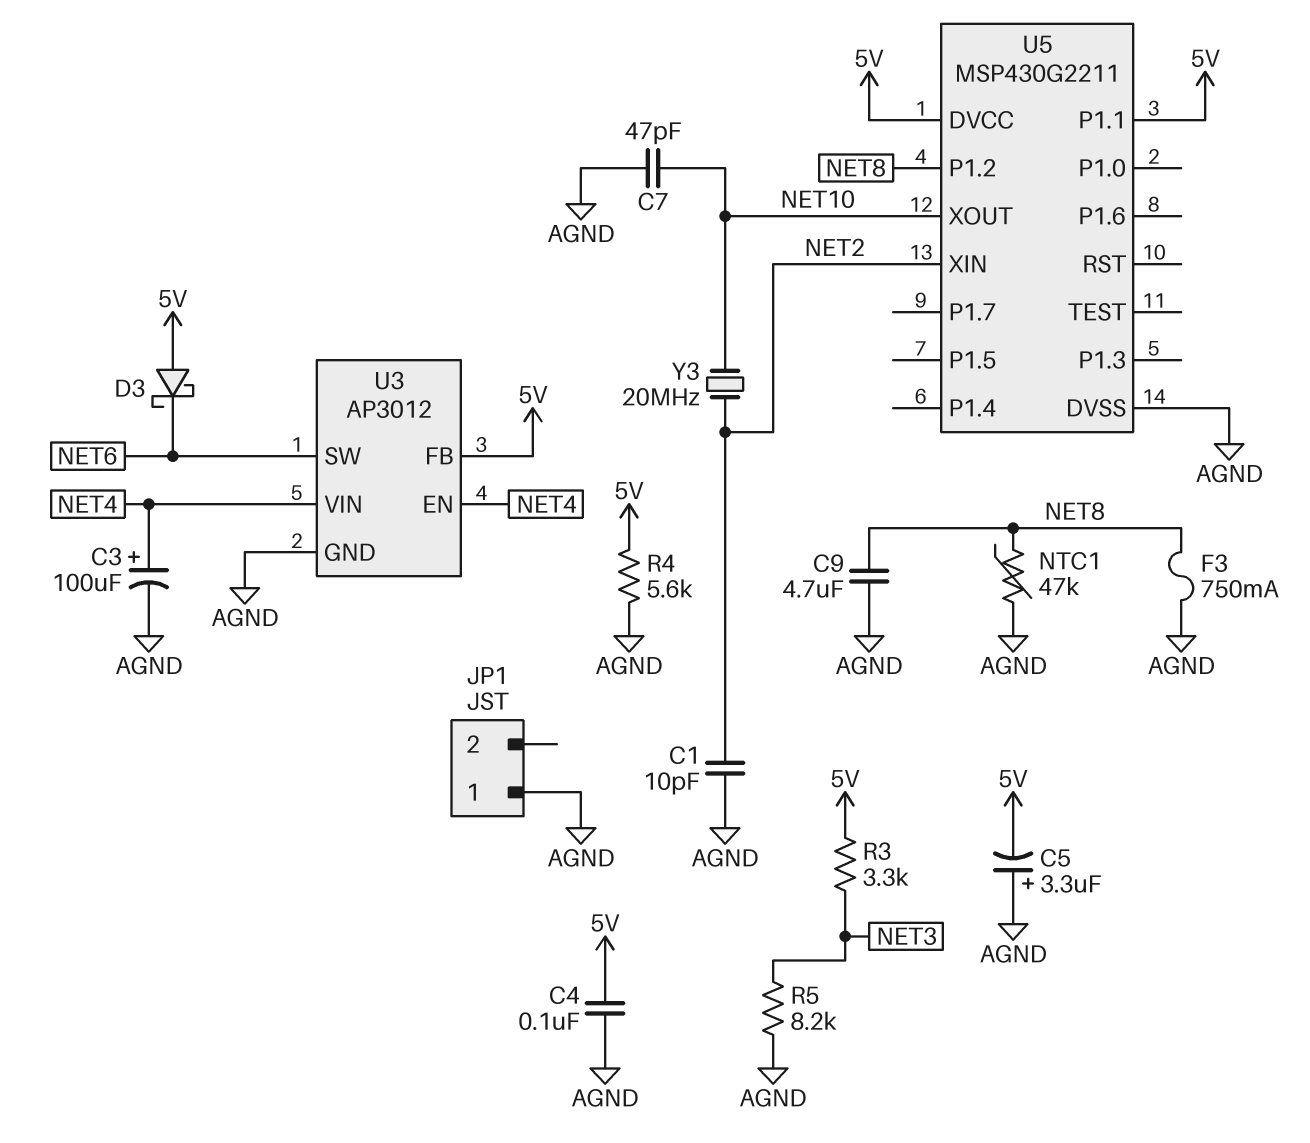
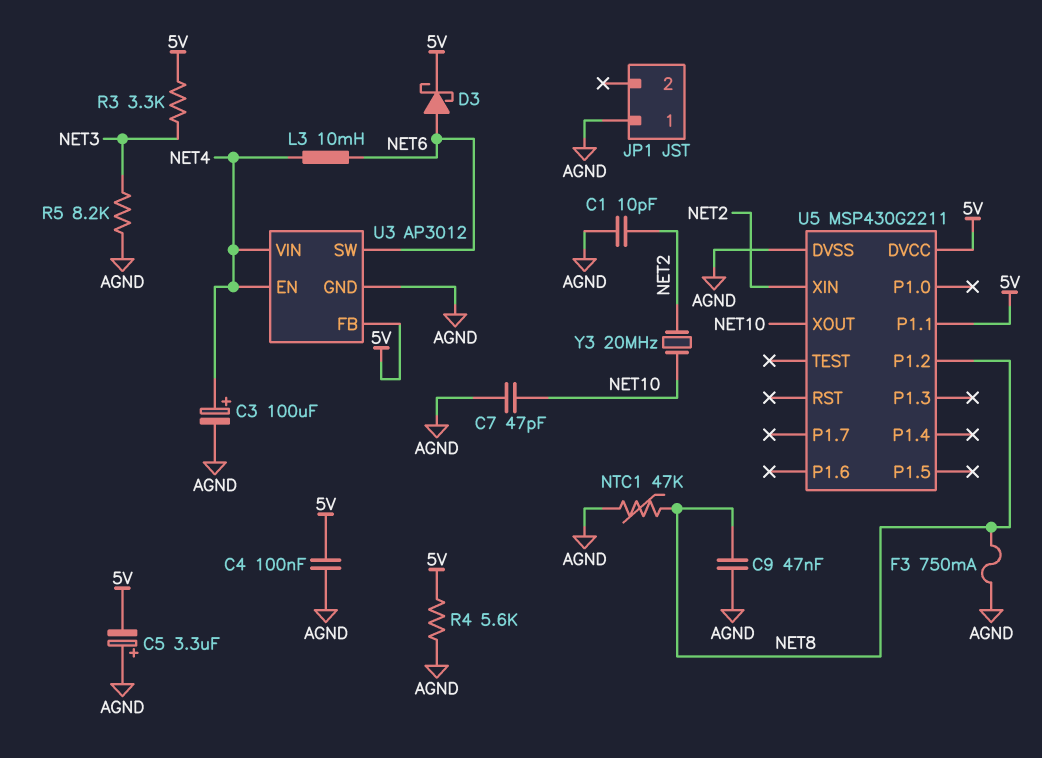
C9: 4.7uF (AGND, NET8) -> 47nF (AGND, NET8)
D3: schottky (A 5V, K NET6) -> schottky (A NET6, K 5V)
L3: none -> 10mH (NET4, NET6)

